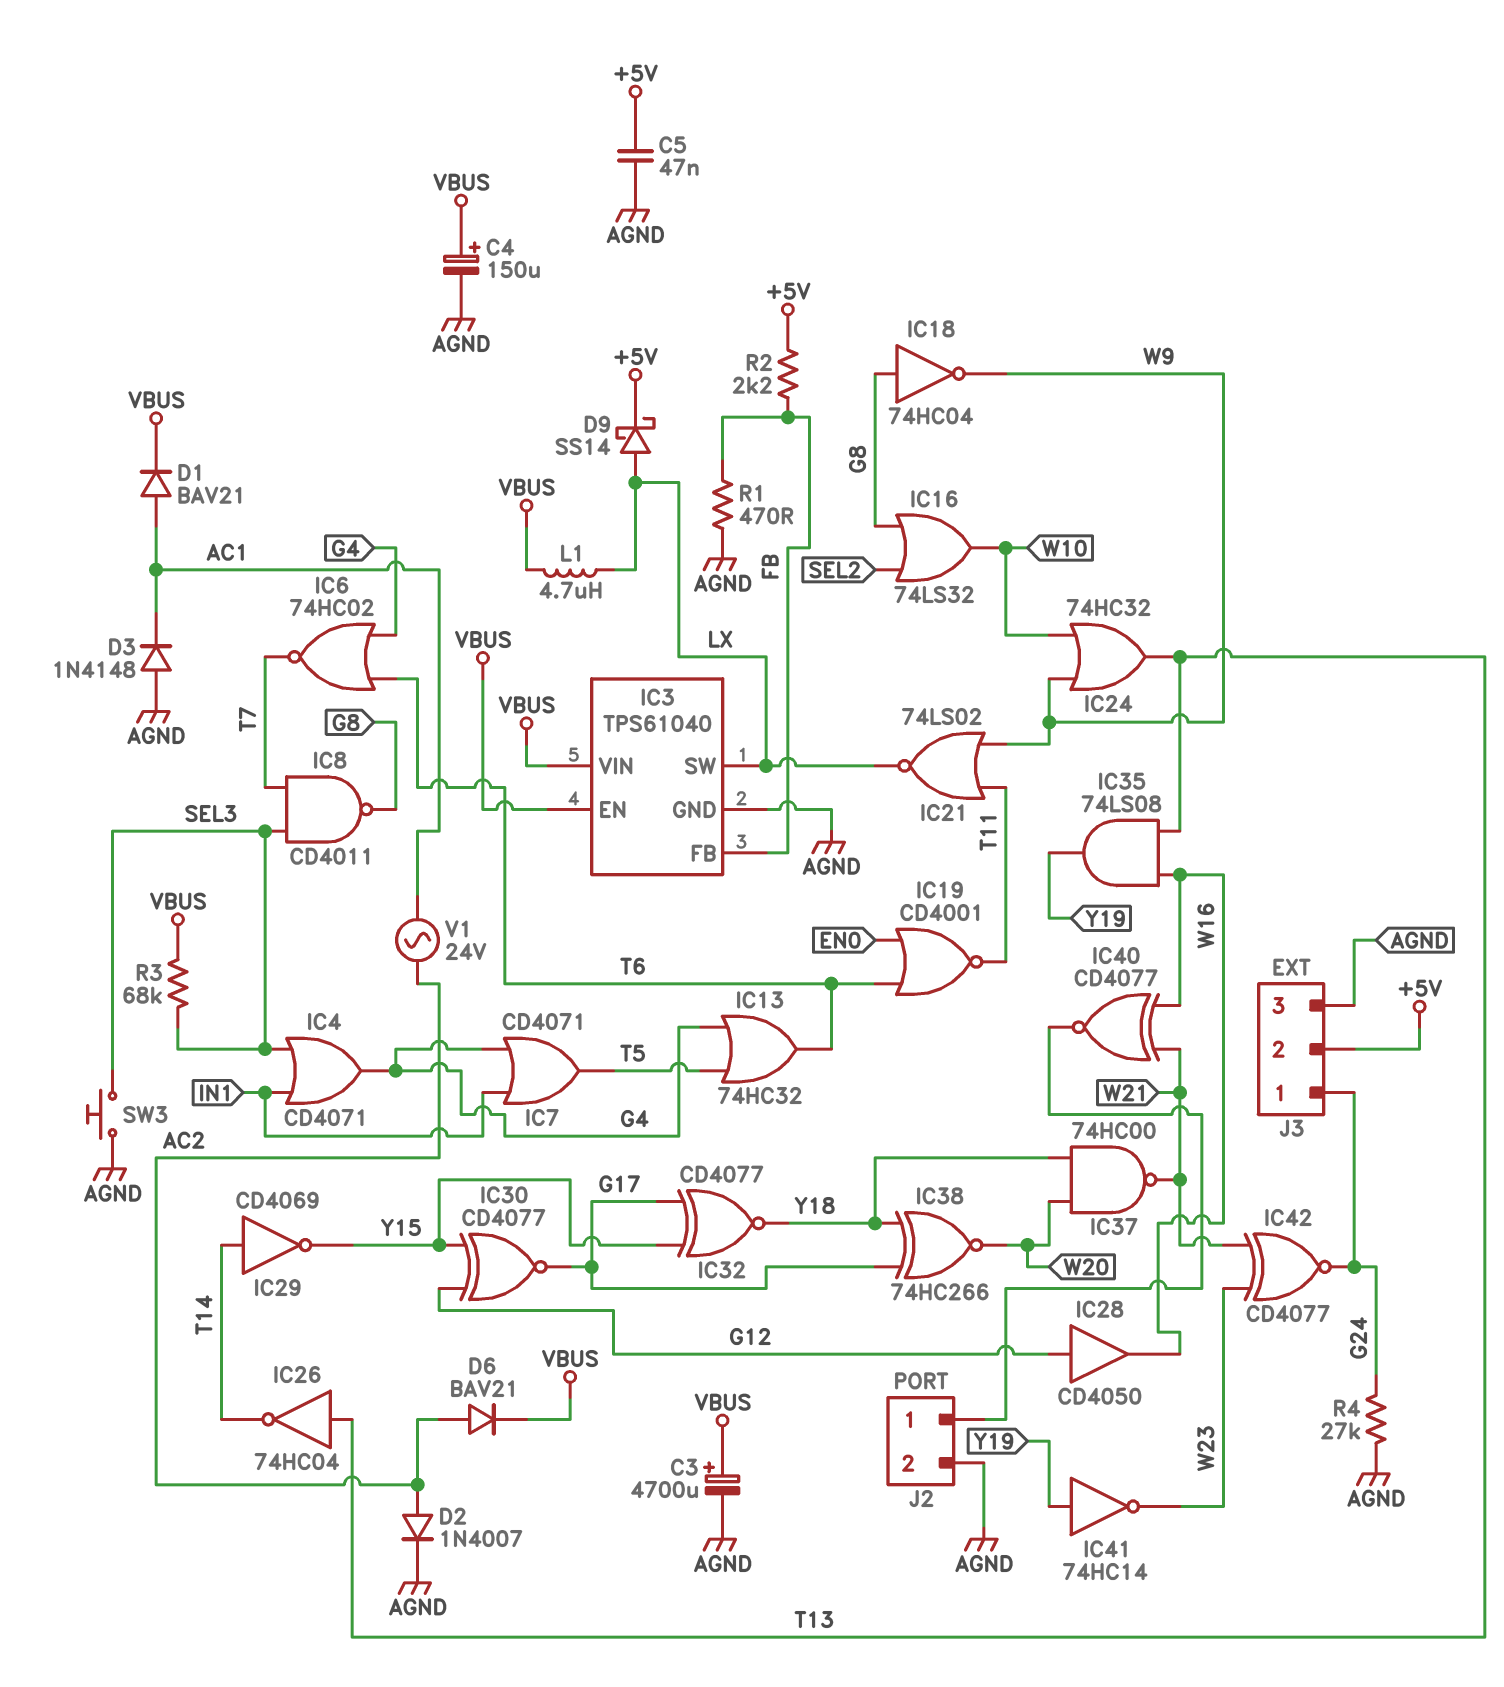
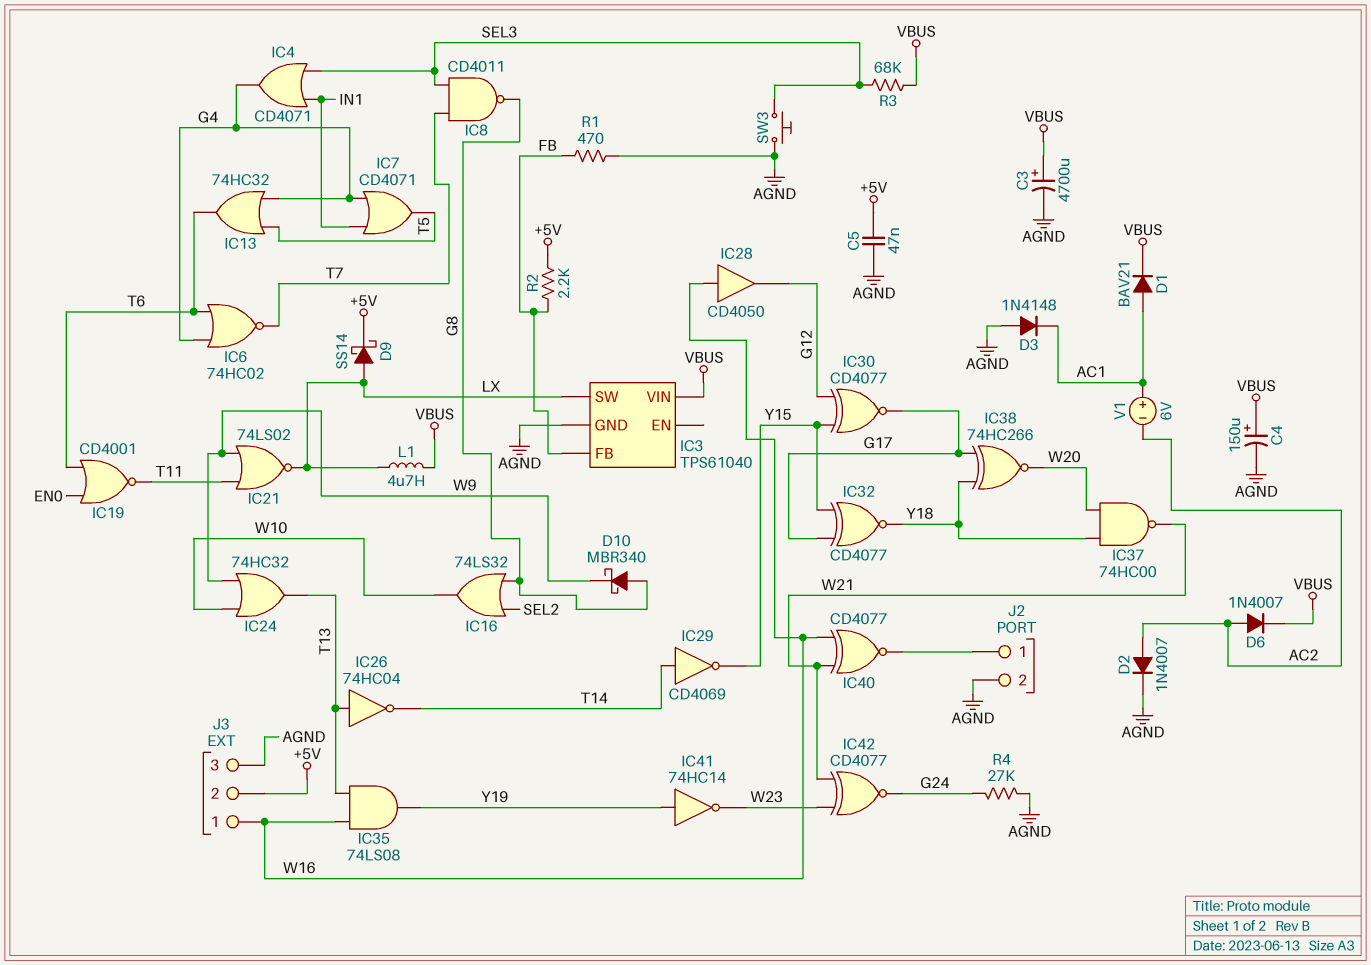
D6: diode BAV21 (A AC2, K VBUS) -> diode 1N4007 (A AC2, K VBUS)
D10: none -> schottky MBR340 (A G8, K W9)
IC3 pin EN: VBUS -> none
IC18: NOT 74HC04 (in G8, out W9) -> none
IC28: buffer CD4050 (in G12, out W16) -> buffer CD4050 (in W16, out G12)
J3 pin 1: G24 -> W16
V1: AC 24V (AC1, AC2) -> 6V (plus AC1, minus AC2)

